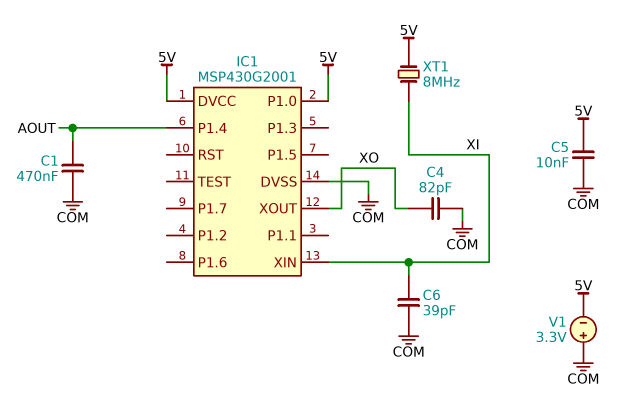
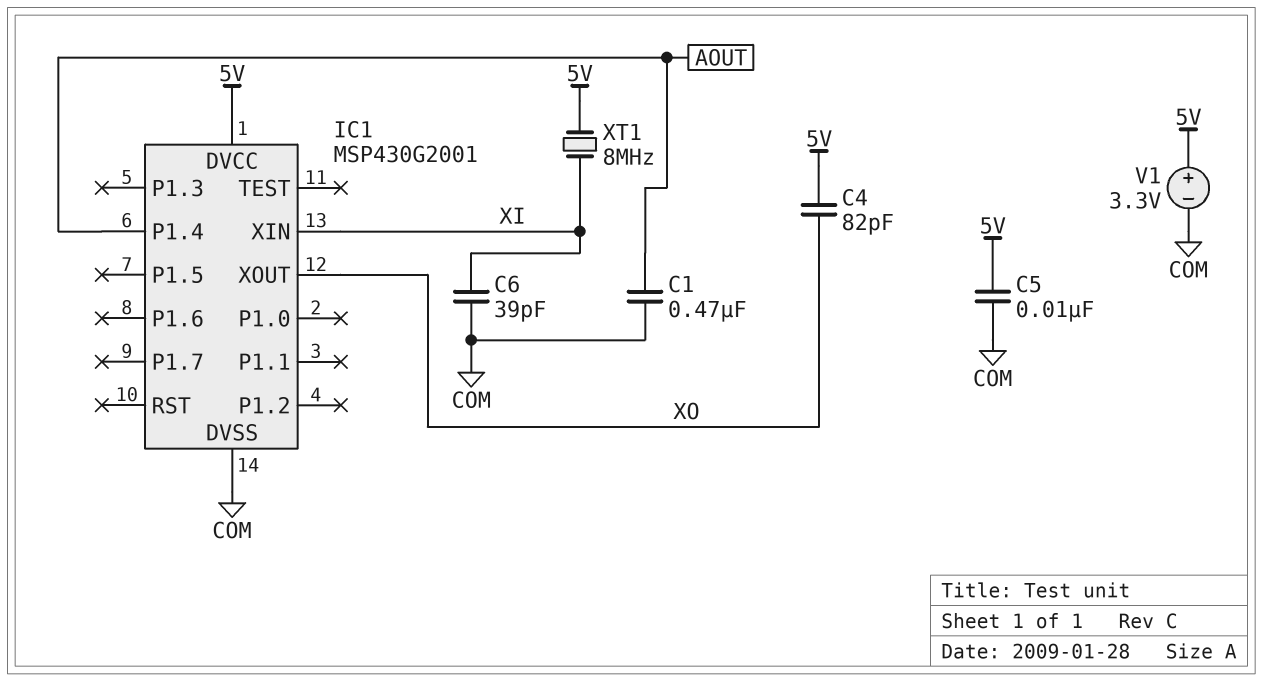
C4: 82pF (COM, XO) -> 82pF (5V, XO)
IC1 pin P1.0: 5V -> none
V1: 3.3V (plus COM, minus 5V) -> 3.3V (plus 5V, minus COM)

